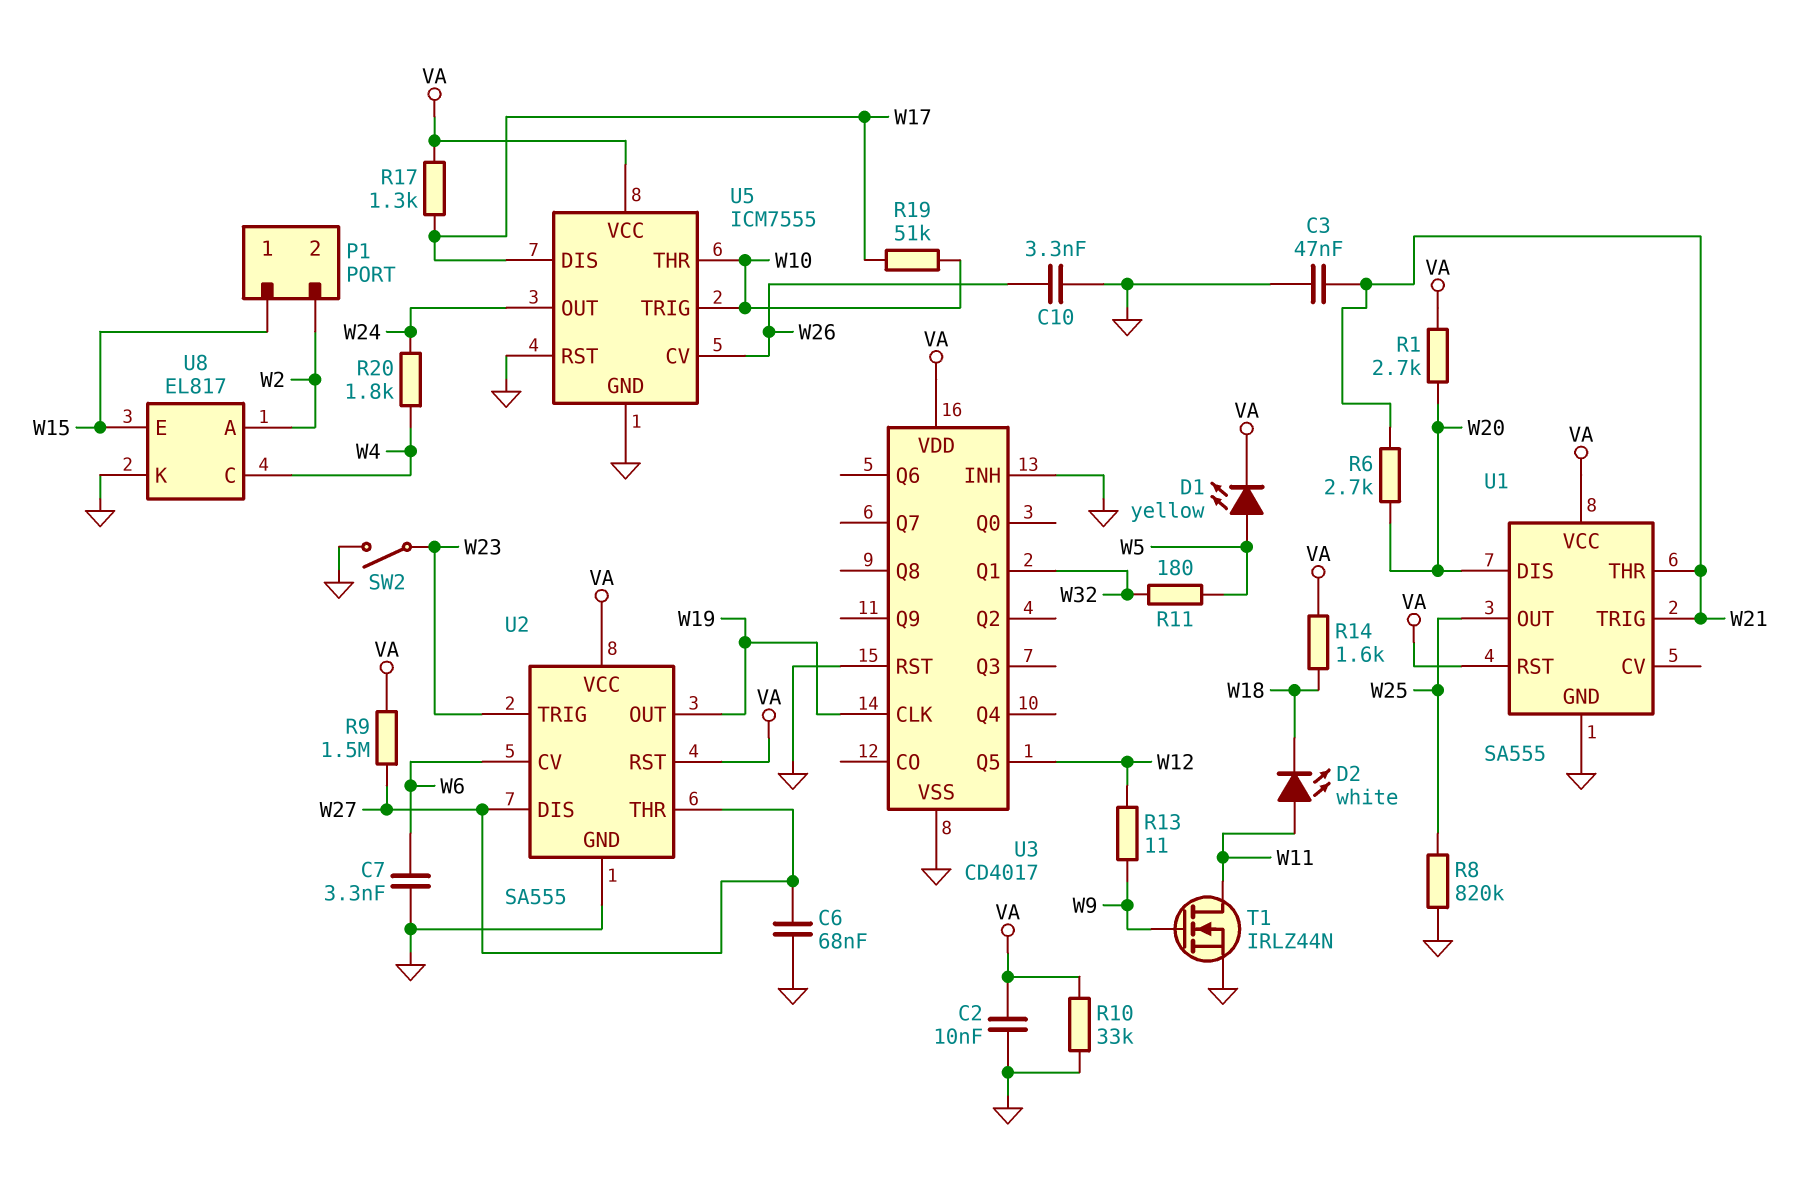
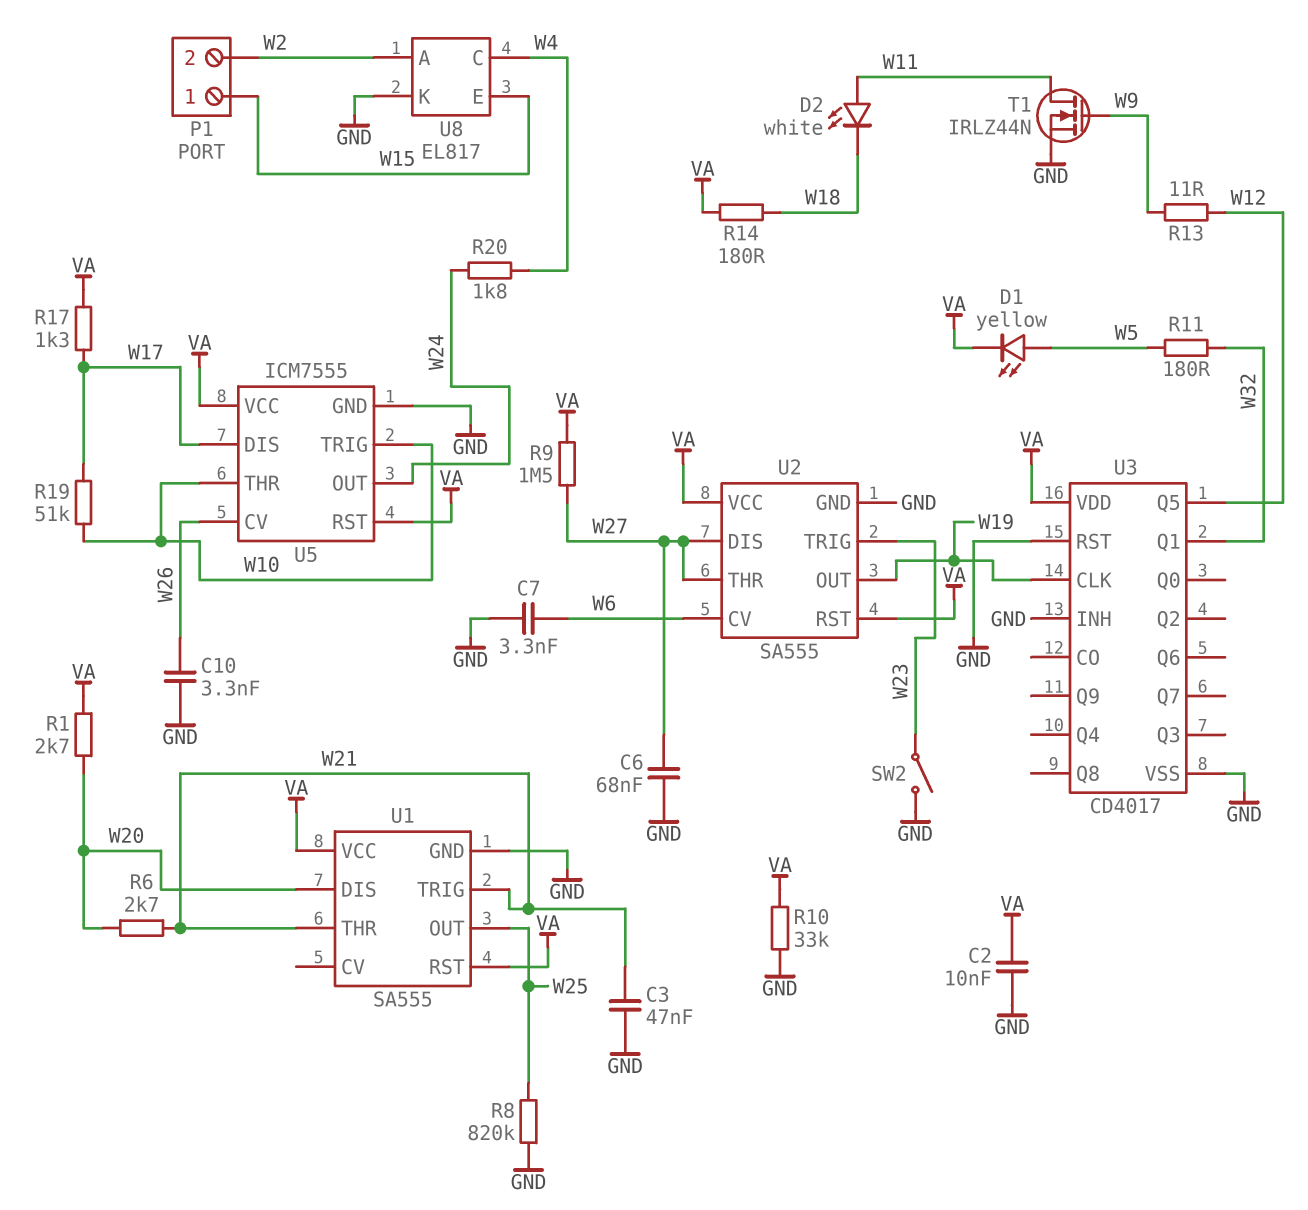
R14: 1.6k (VA, W18) -> 180 (VA, W18)
U5 pin RST: GND -> VA

